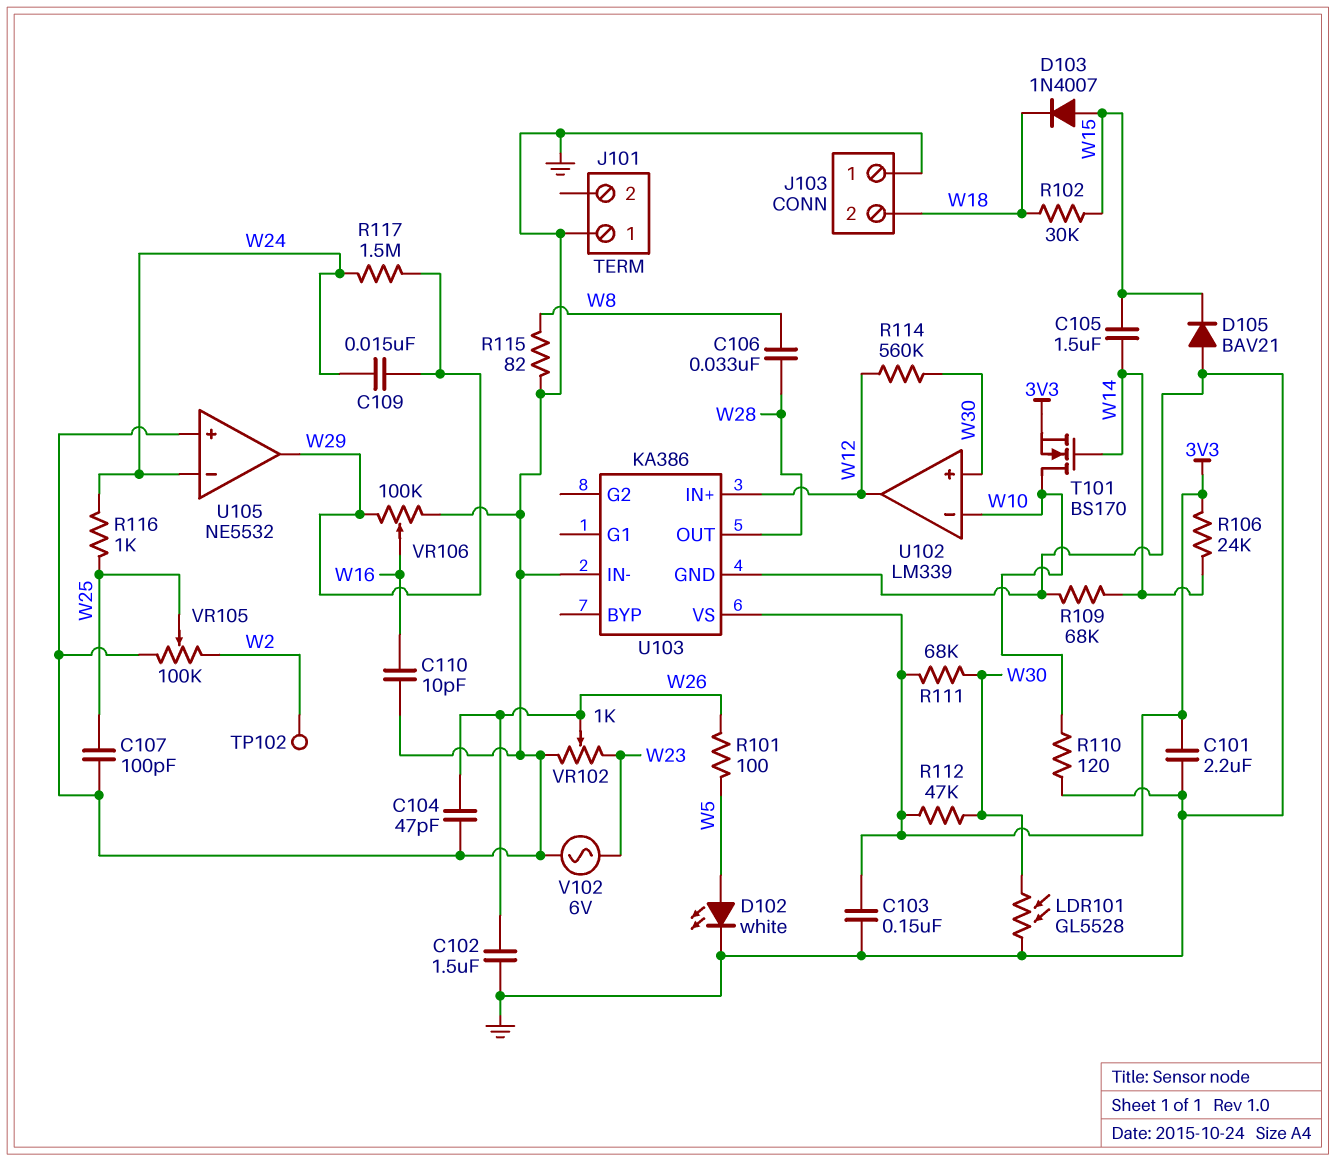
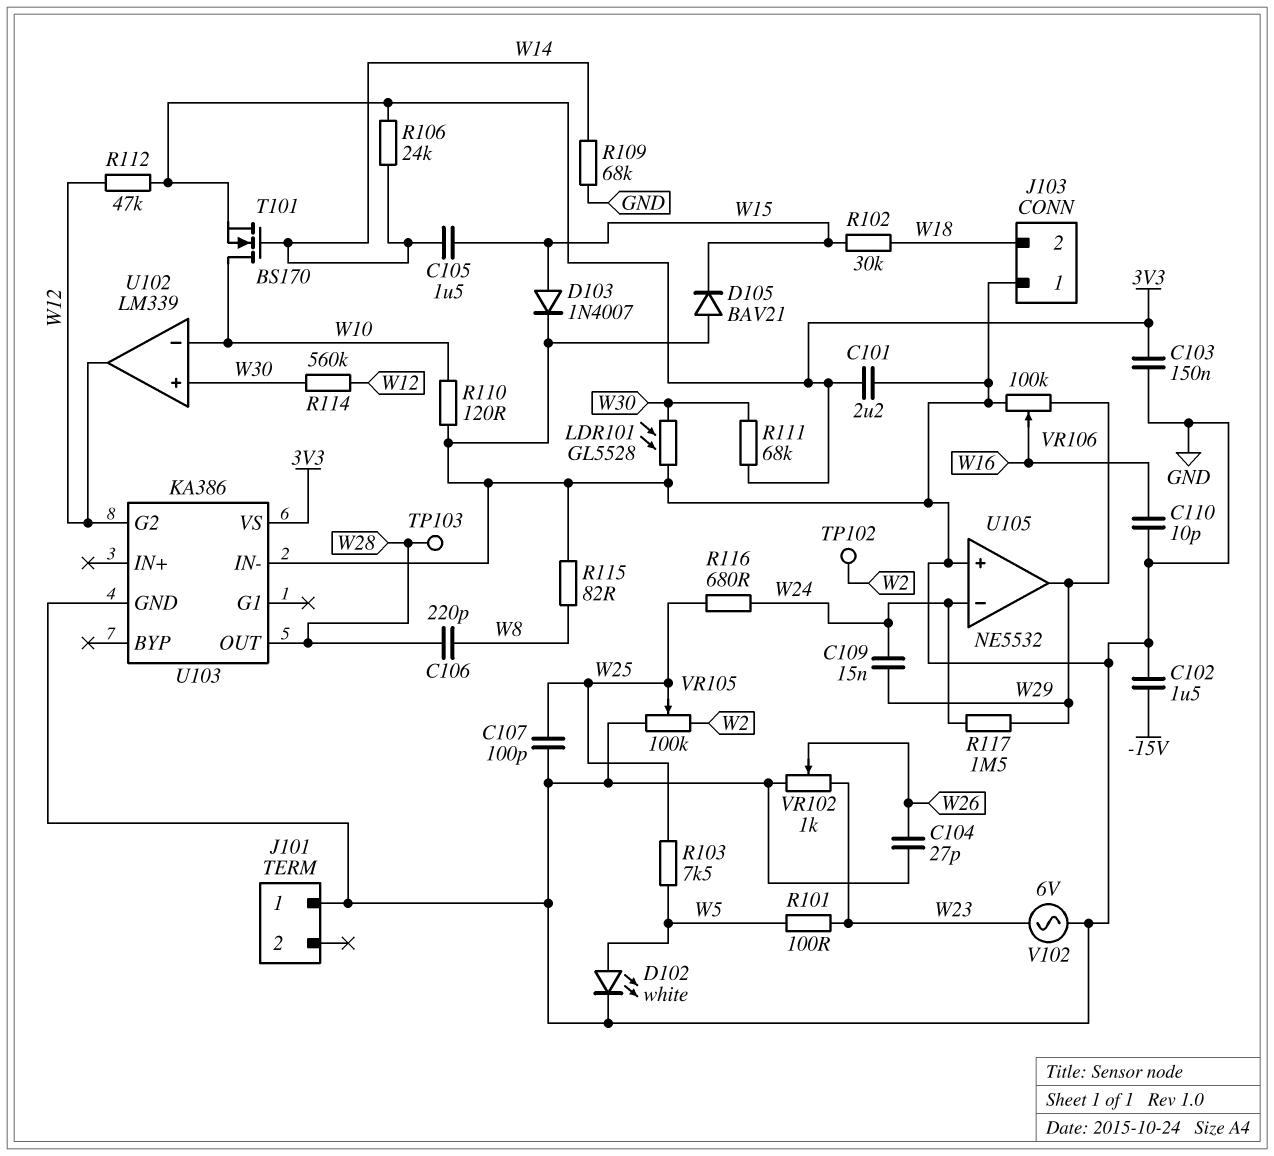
C102: 1.5uF (GND, W26) -> 1.5uF (-15V, GND)
C104: 47pF (GND, W26) -> 27pF (GND, W26)
C106: 33nF (W8, W28) -> 220pF (W8, W28)
D103: diode 1N4007 (A W15, K W18) -> diode 1N4007 (A W15, K GND)
R101: 100 (W5, W26) -> 100 (W5, W23)
R103: none -> 7.5k (W5, W25)
R112: 47k (3V3, W30) -> 47k (3V3, W12)
R116: 1k (W24, W25) -> 680 (W24, W25)
TP103: none -> test point (W28)
U103 pin G2: none -> W12
U103 pin IN+: W12 -> none

